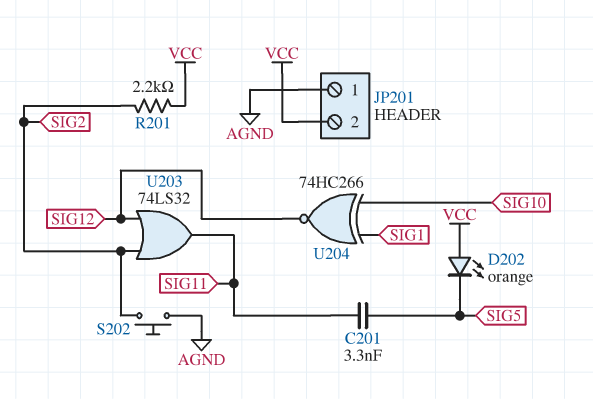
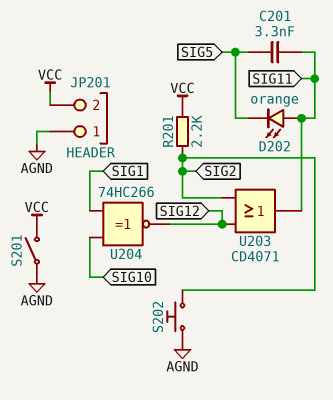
D202: LED orange (A VCC, K SIG5) -> LED orange (A SIG11, K SIG5)
S201: none -> switch (AGND, VCC)
U203: OR 74LS32 (in SIG2, in SIG12, out SIG11) -> OR CD4071 (in SIG2, in SIG12, out SIG11)

